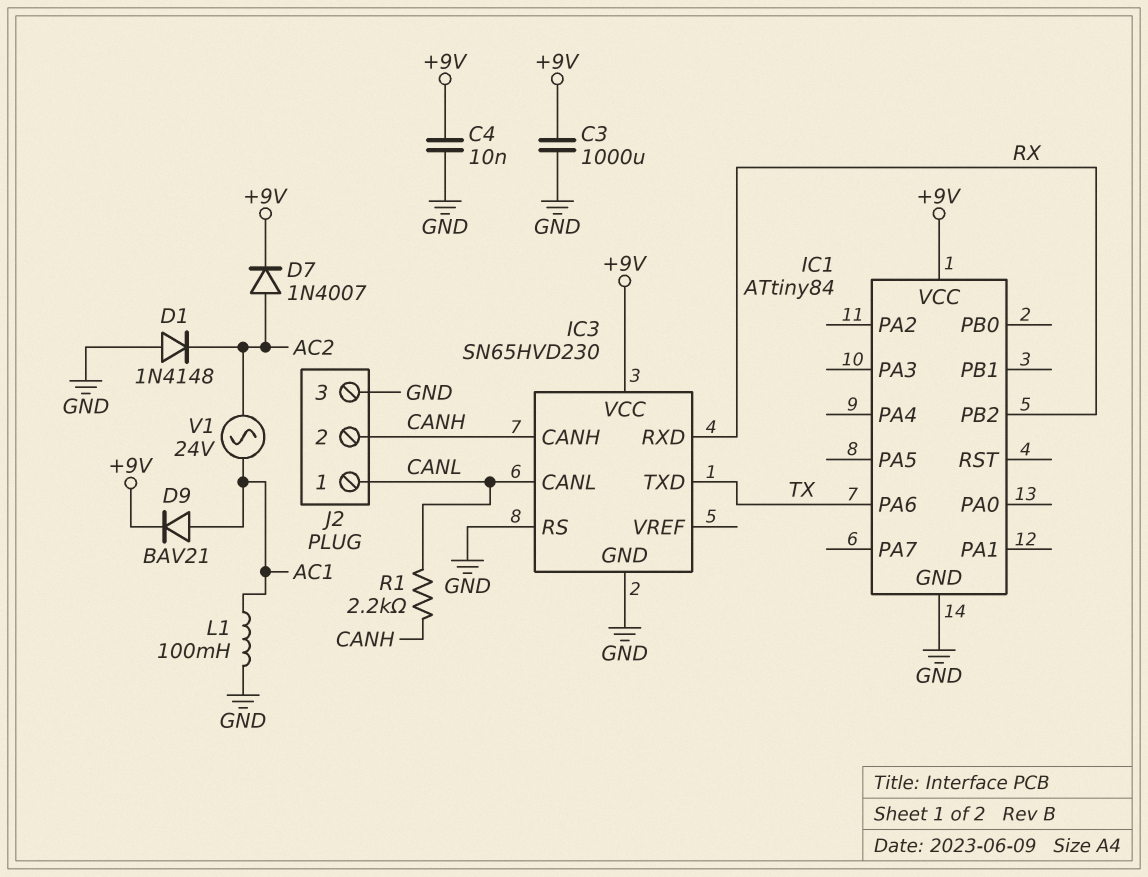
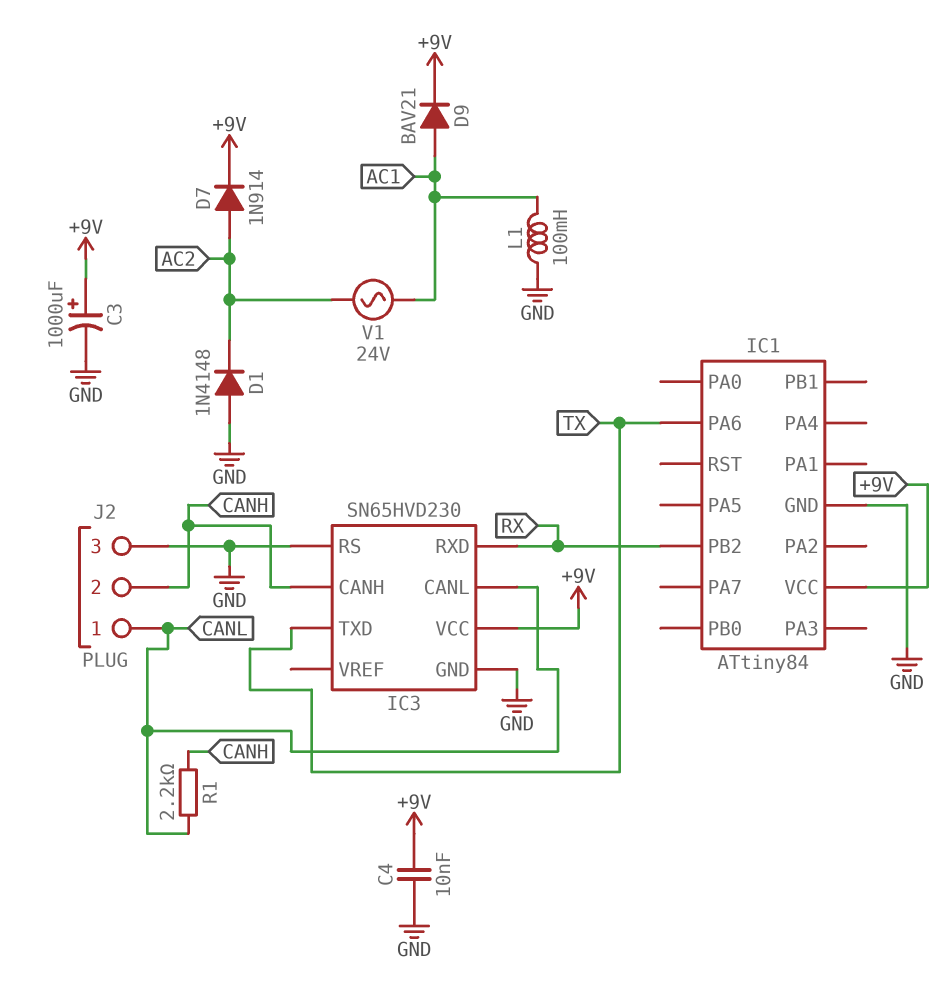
C3: 1000uF (+9V, GND) -> 1000uF (plus +9V, minus GND)
D7: diode 1N4007 (A AC2, K +9V) -> diode 1N914 (A AC2, K +9V)

